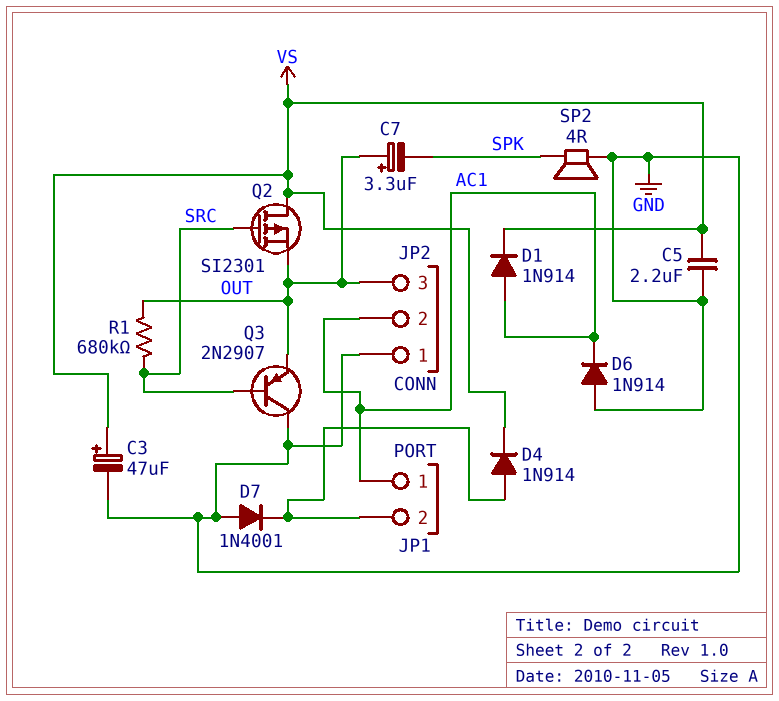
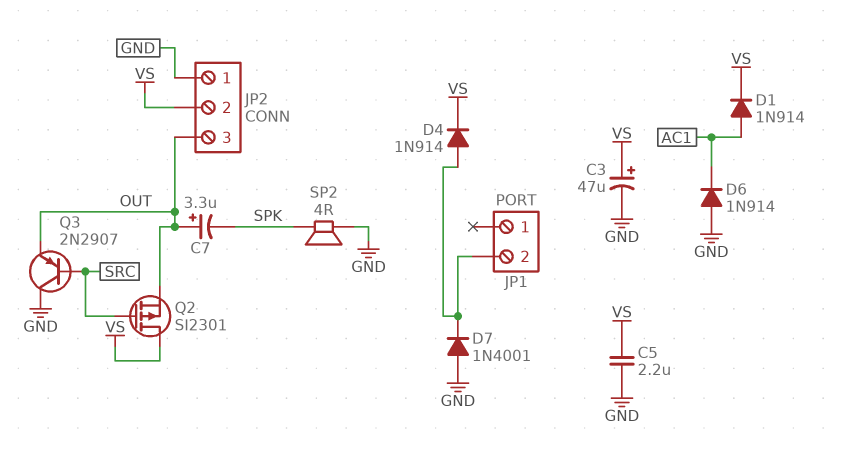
JP1 pin 1: AC1 -> none
JP2 pin 2: AC1 -> VS
R1: 680k (OUT, SRC) -> none

